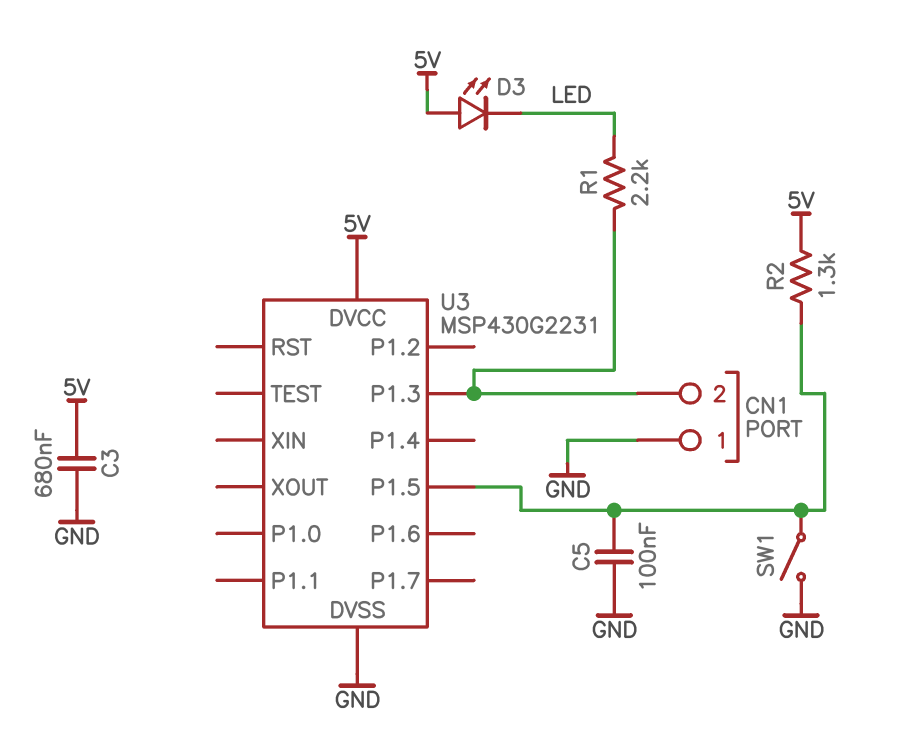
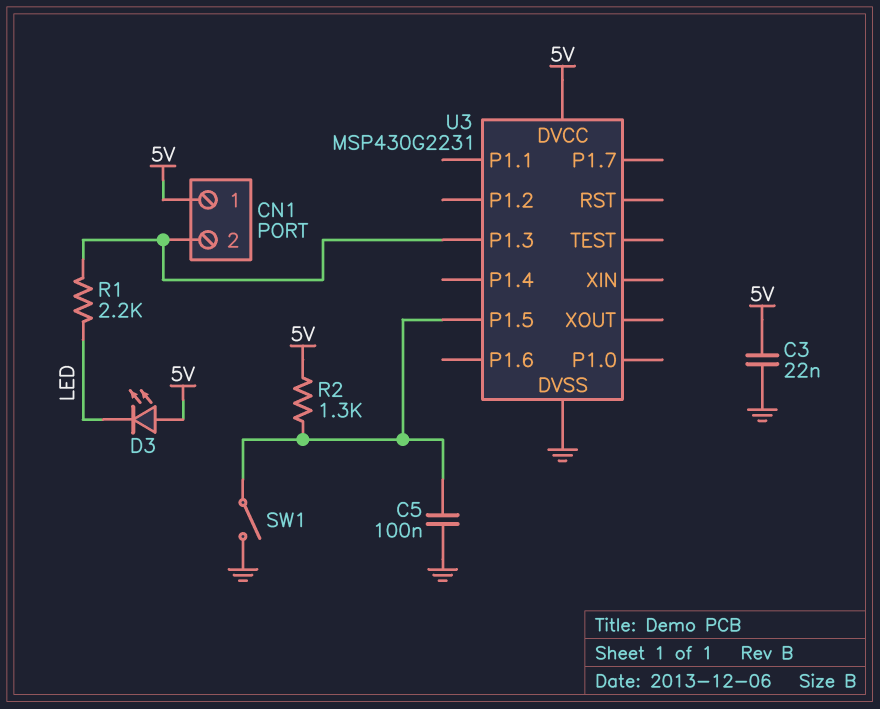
C3: 680nF (5V, GND) -> 22nF (5V, GND)
CN1 pin 1: GND -> 5V

